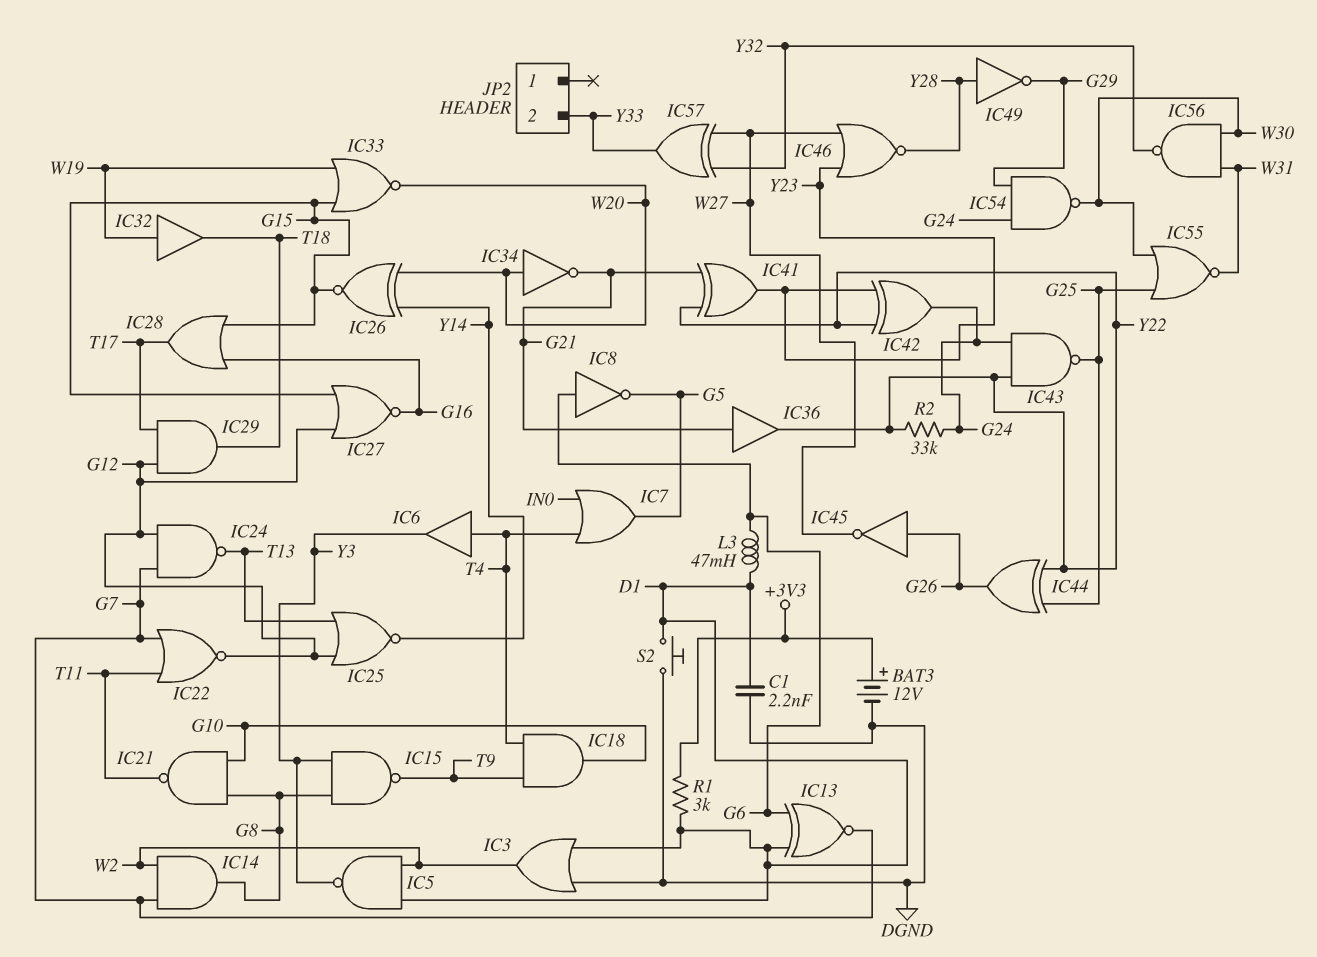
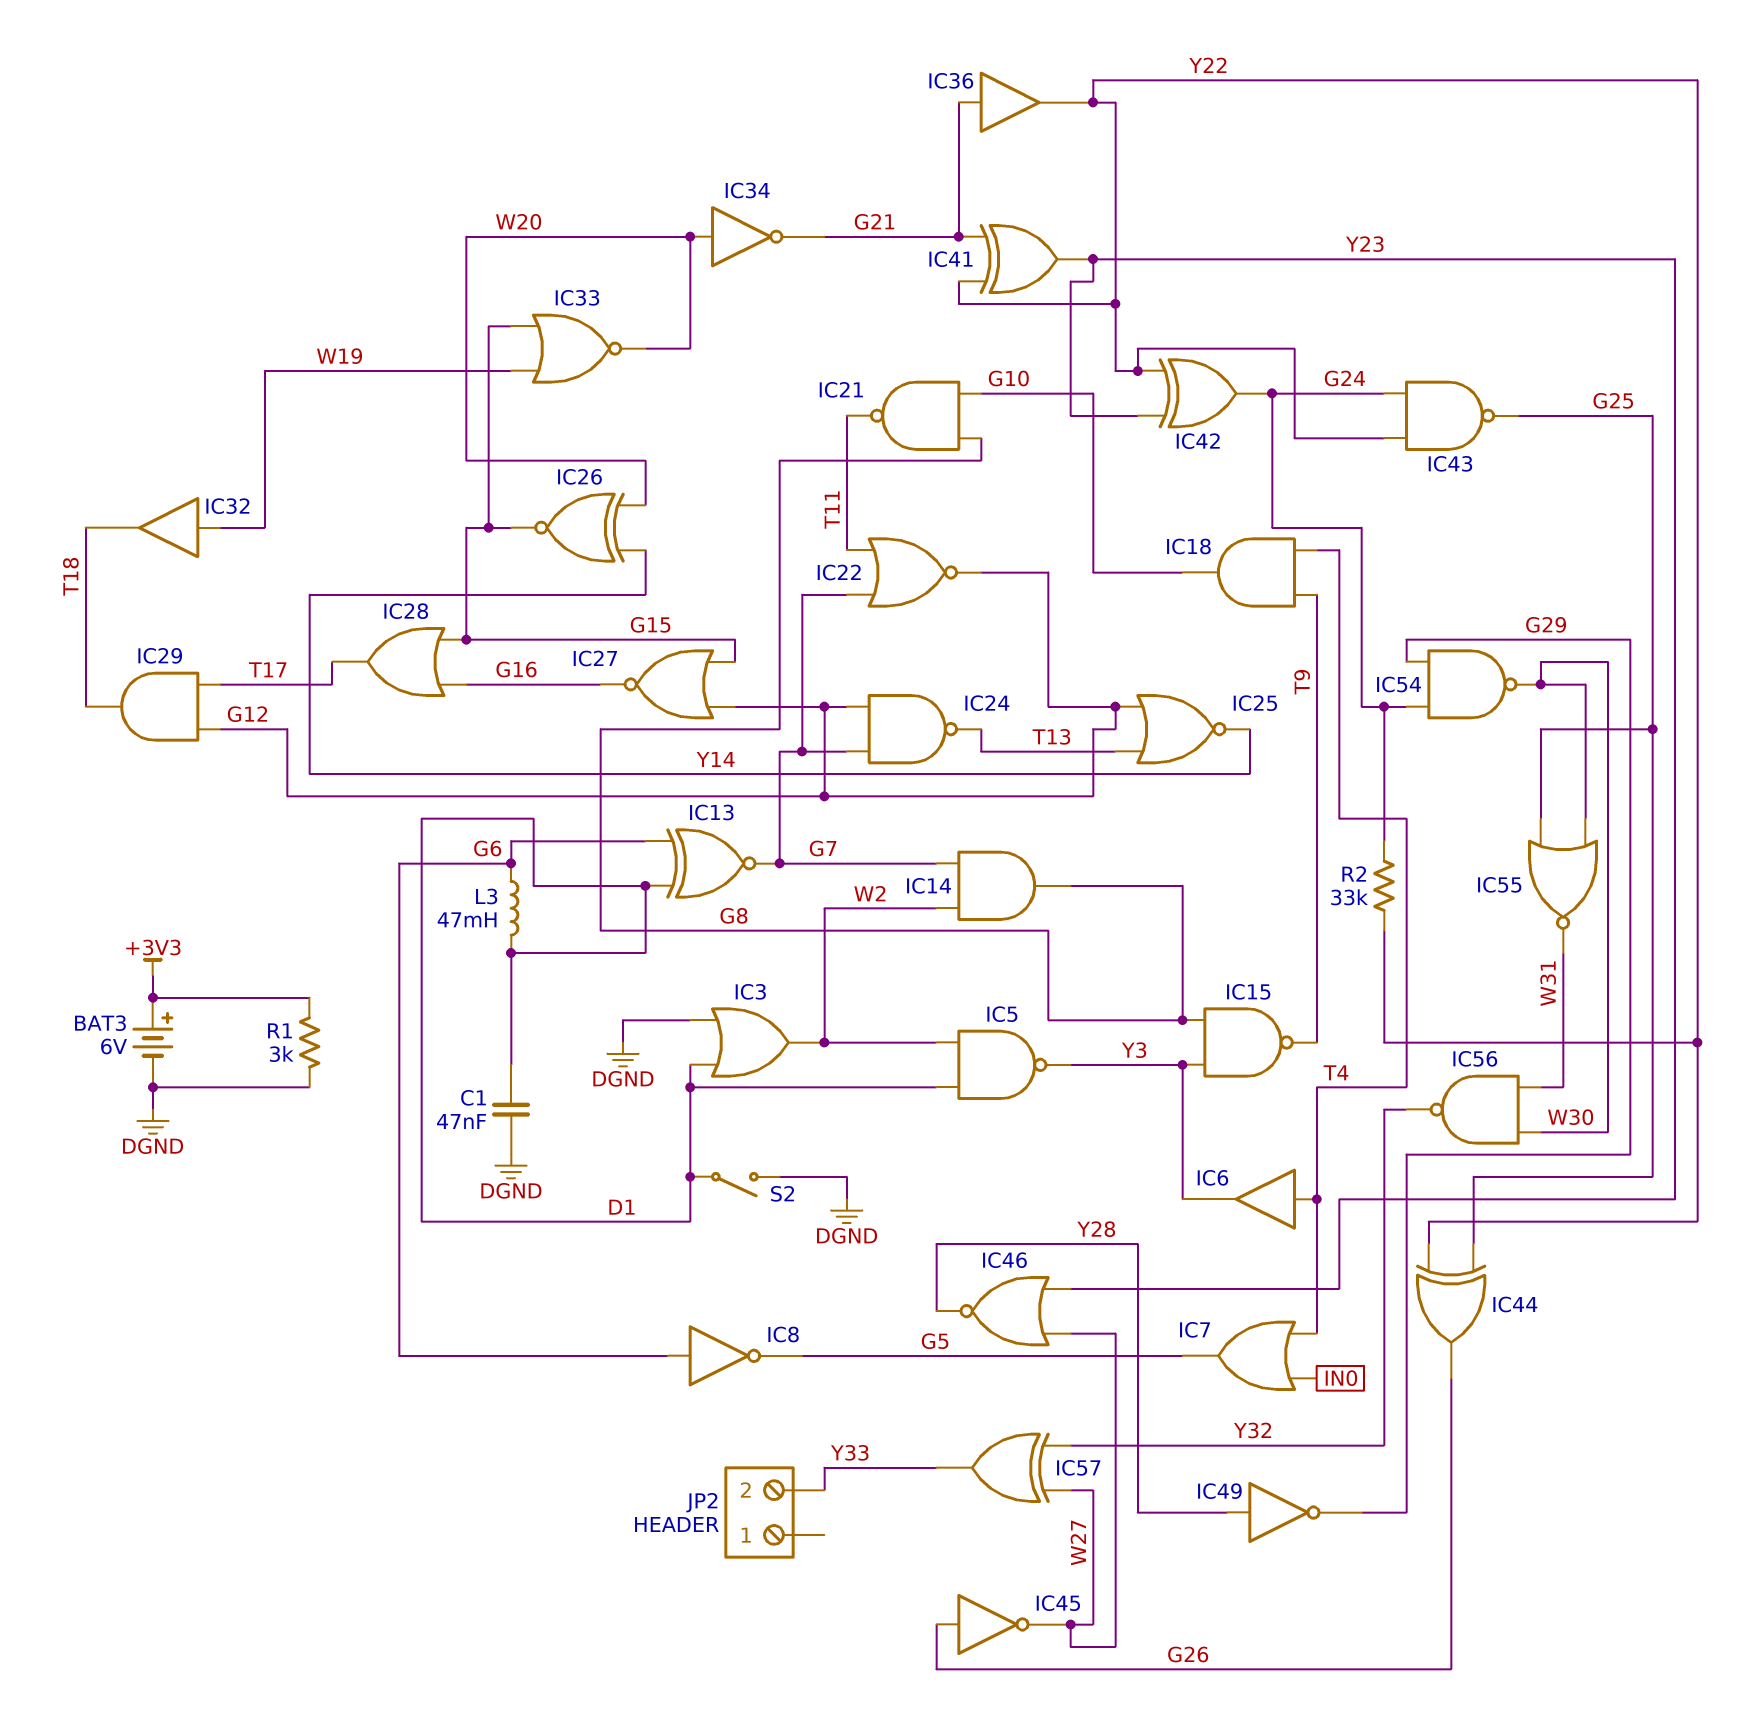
BAT3: 12V (plus +3V3, minus DGND) -> 6V (plus +3V3, minus DGND)
C1: 2.2nF (D1, DGND) -> 47nF (D1, DGND)
R1: 3k (+3V3, D1) -> 3k (+3V3, DGND)
S2: button (D1, DGND) -> switch (D1, DGND)

